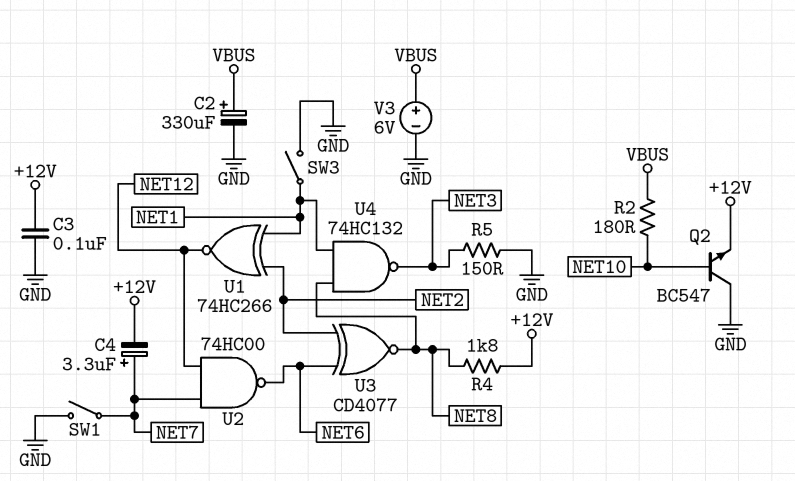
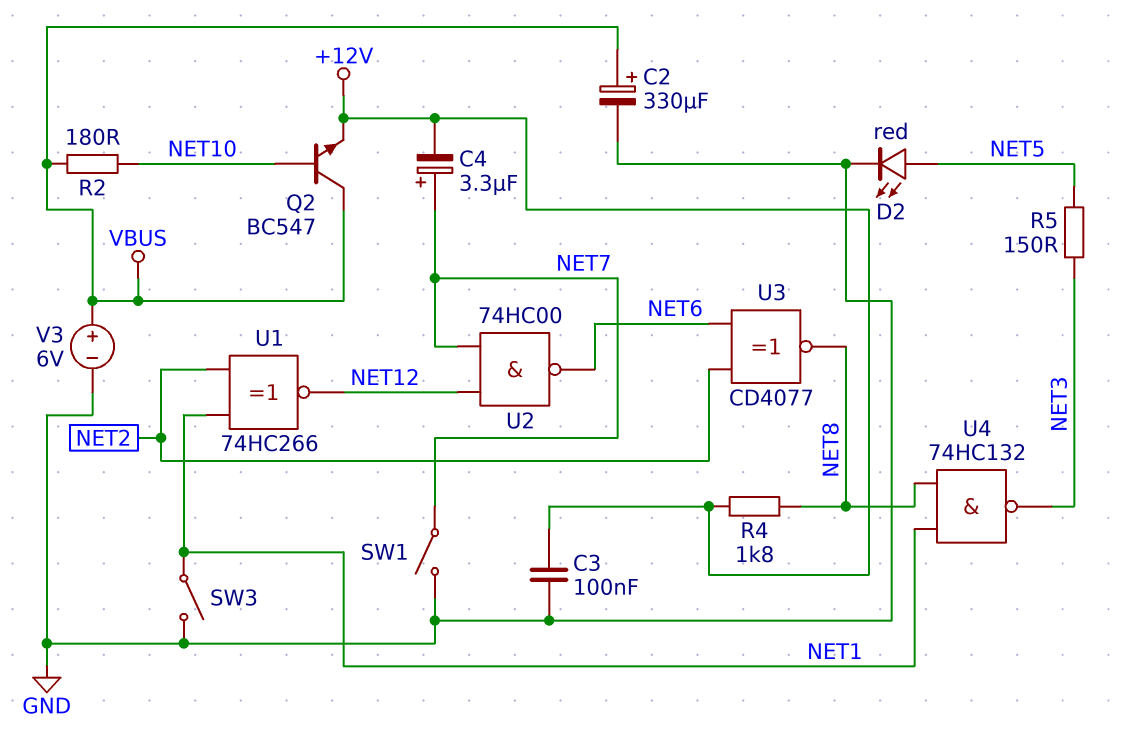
D2: none -> LED red (A NET5, K GND)
Q2: NPN BC547 (B NET10, C GND, E +12V) -> NPN BC547 (B NET10, C VBUS, E +12V)
R5: 150 (GND, NET3) -> 150 (NET3, NET5)

